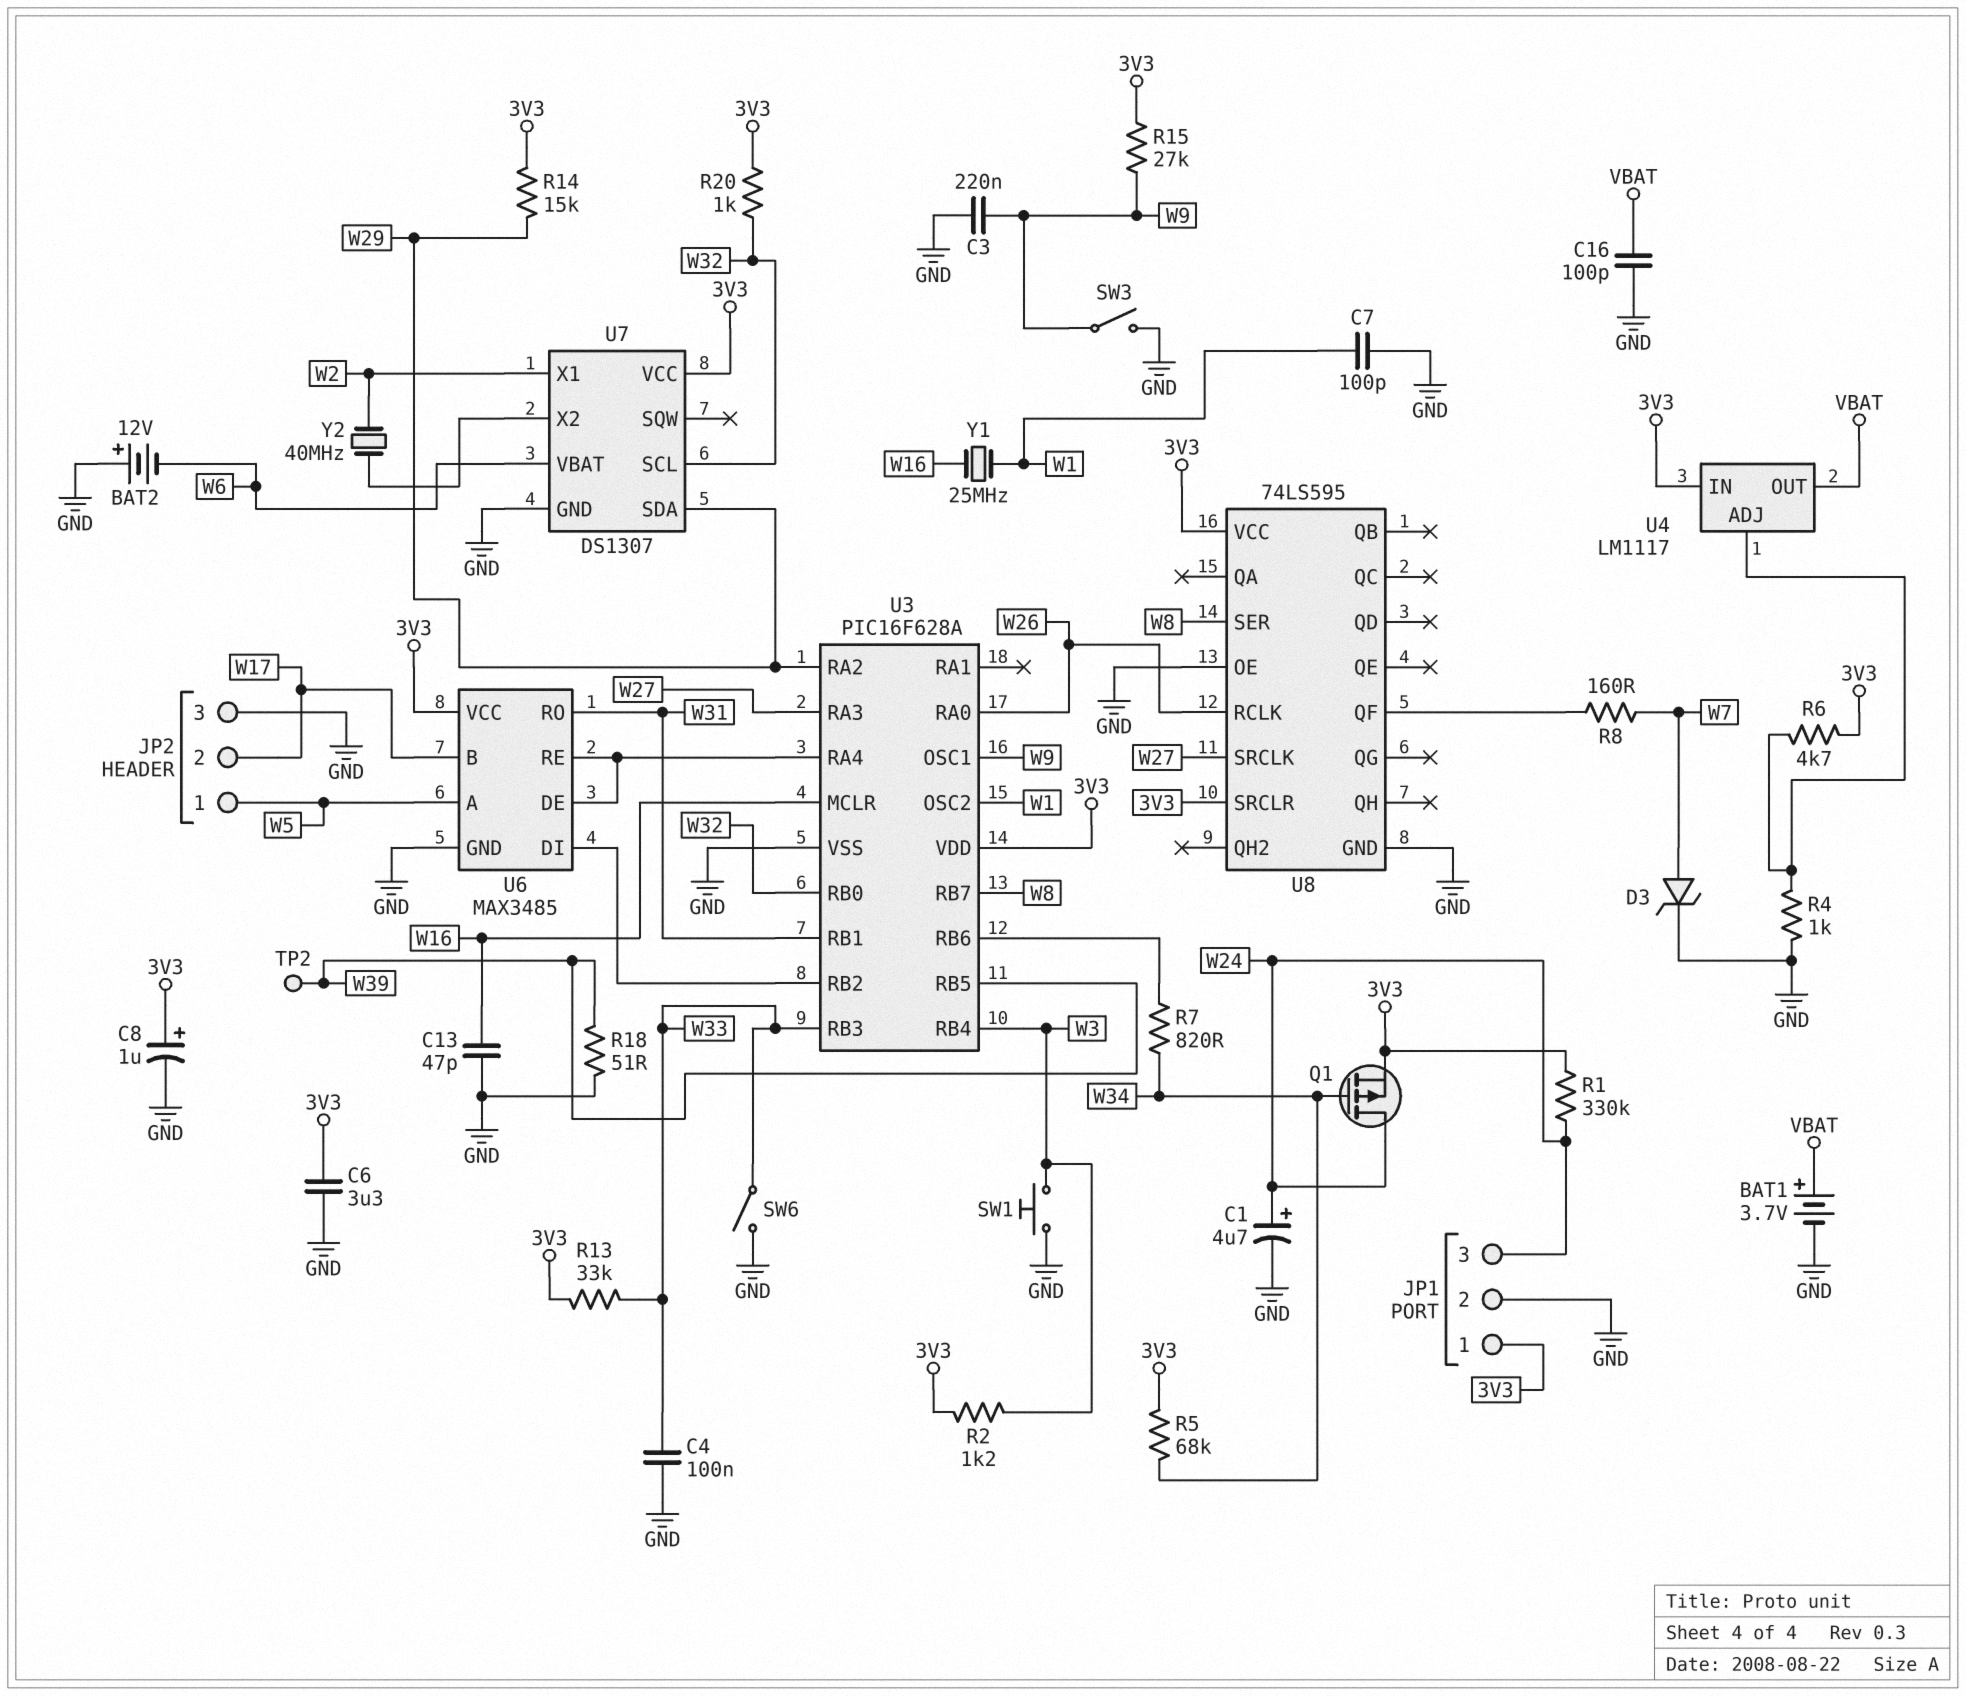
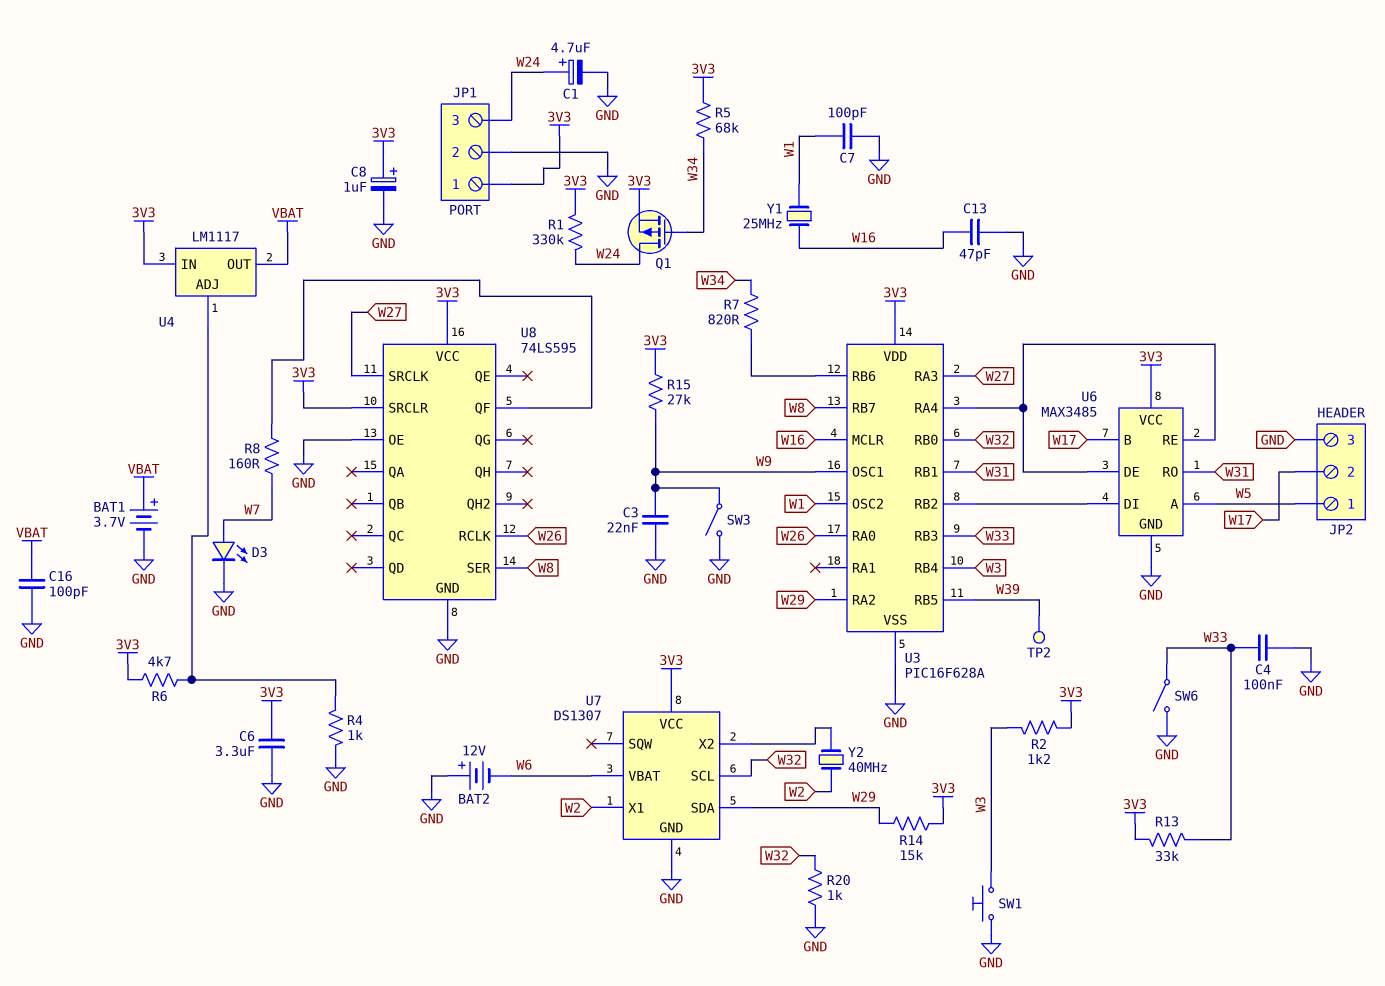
C3: 220nF (GND, W9) -> 22nF (GND, W9)
D3: zener (A W7, K GND) -> LED (A W7, K GND)
R18: 51 (GND, W39) -> none
R20: 1k (3V3, W32) -> 1k (GND, W32)

